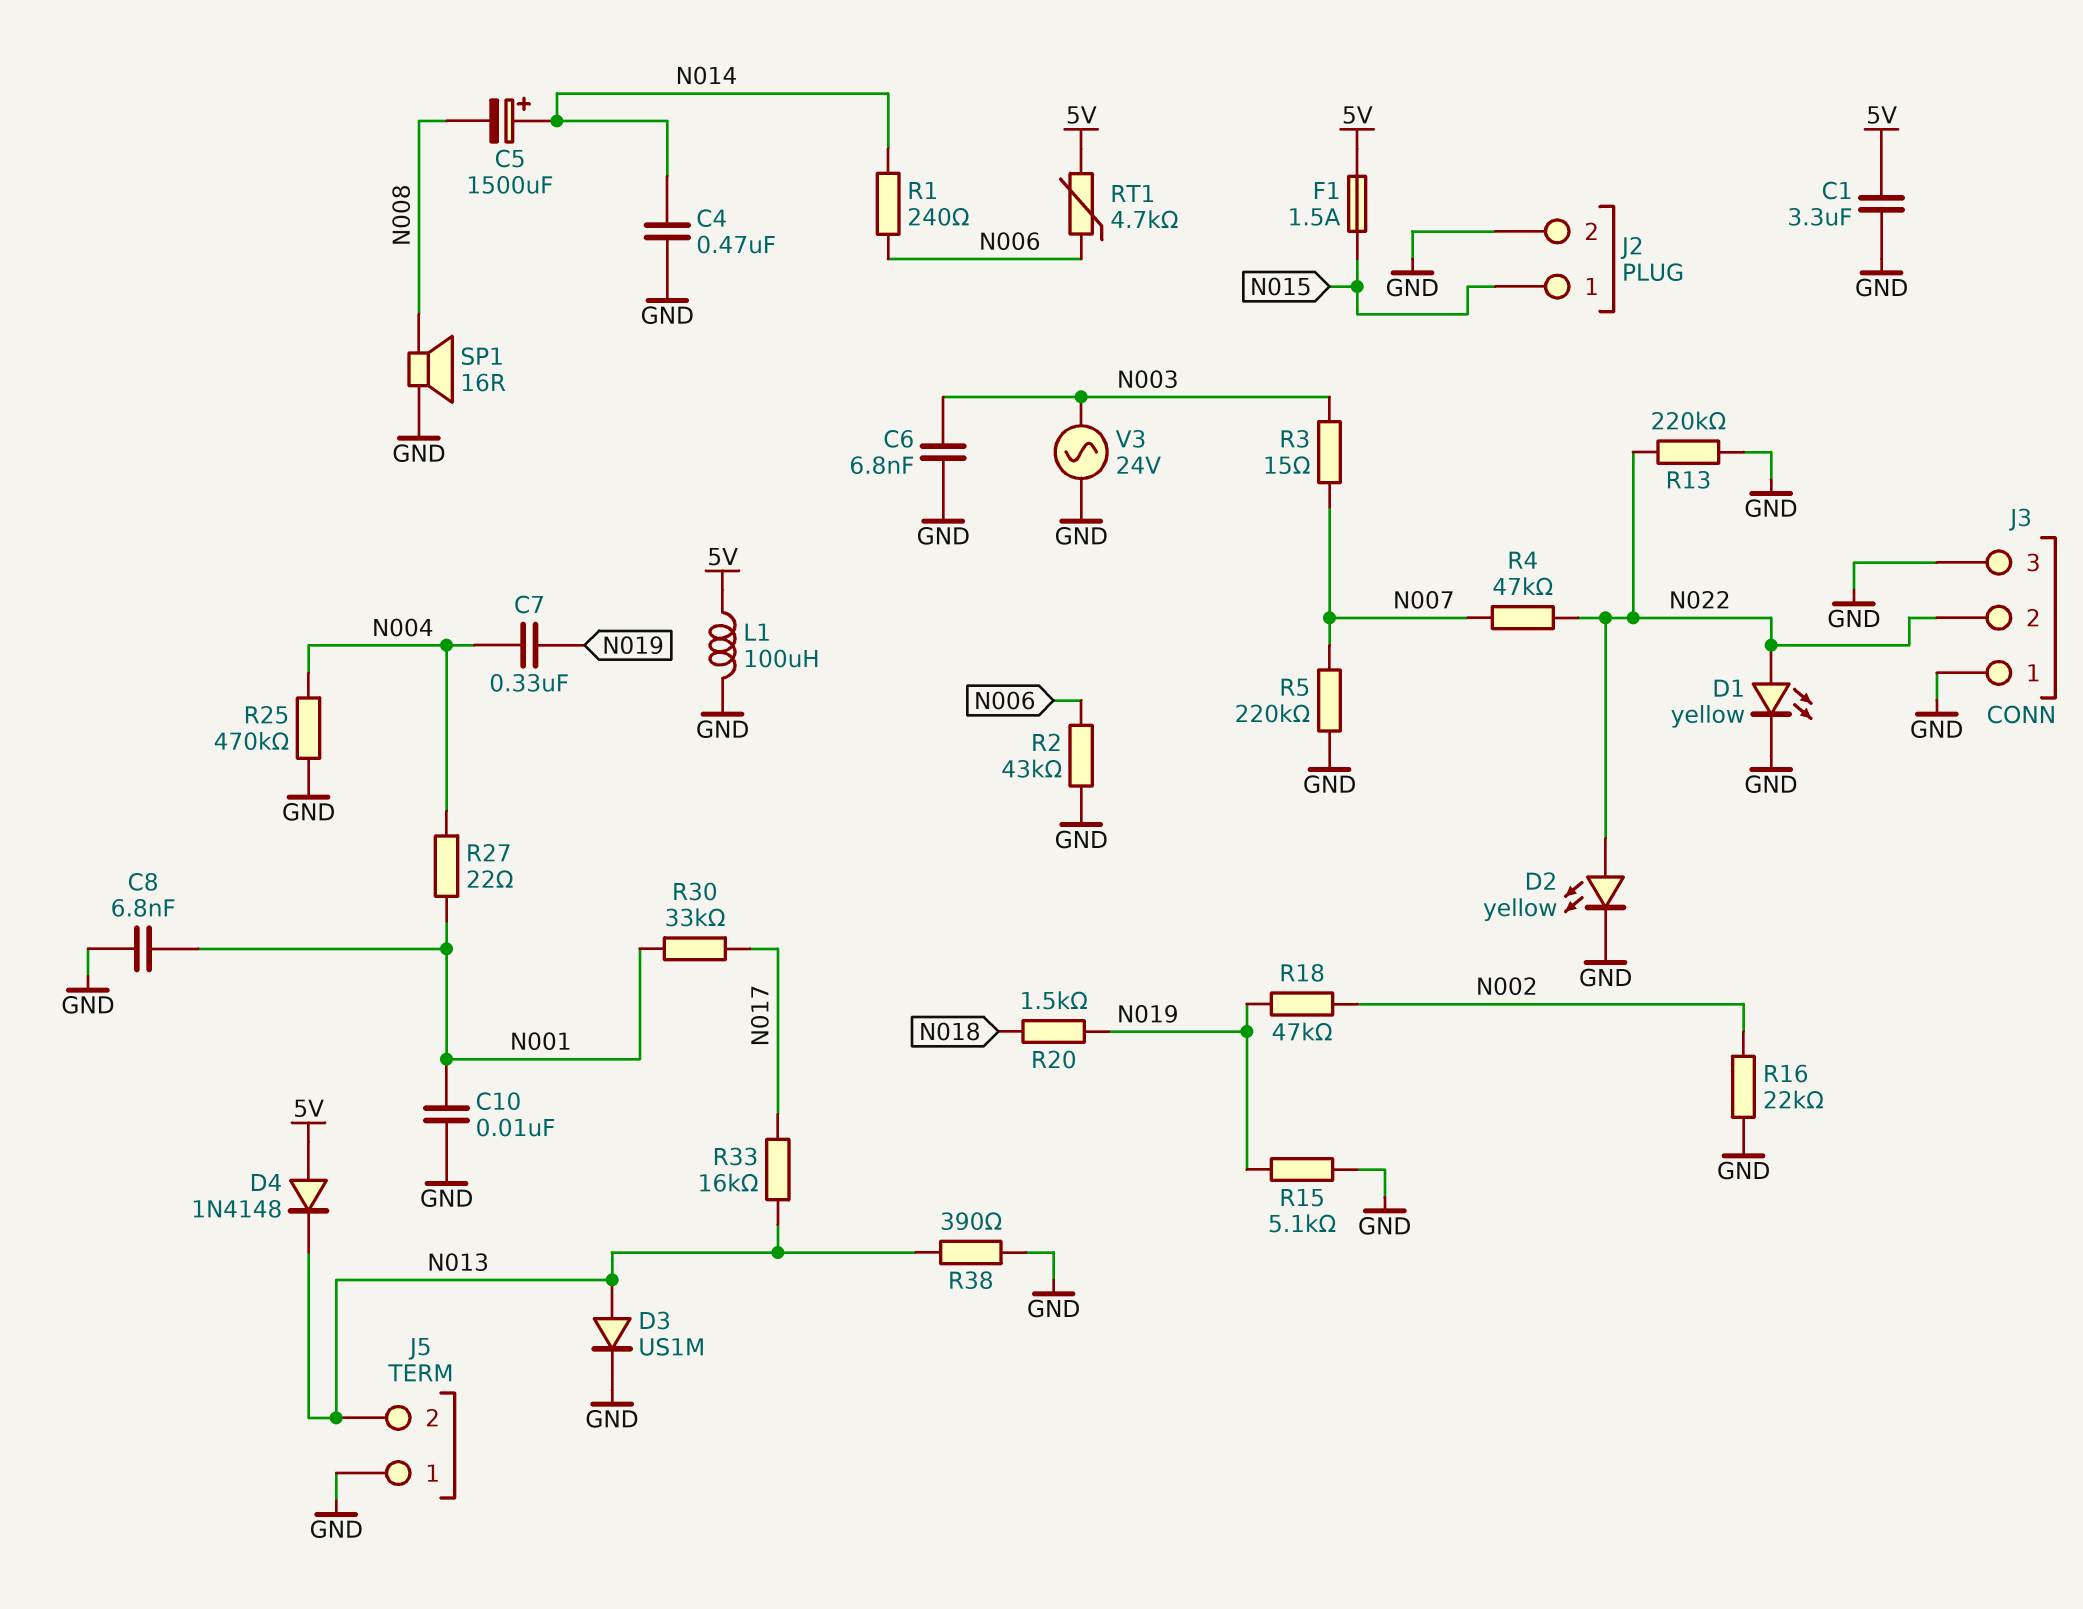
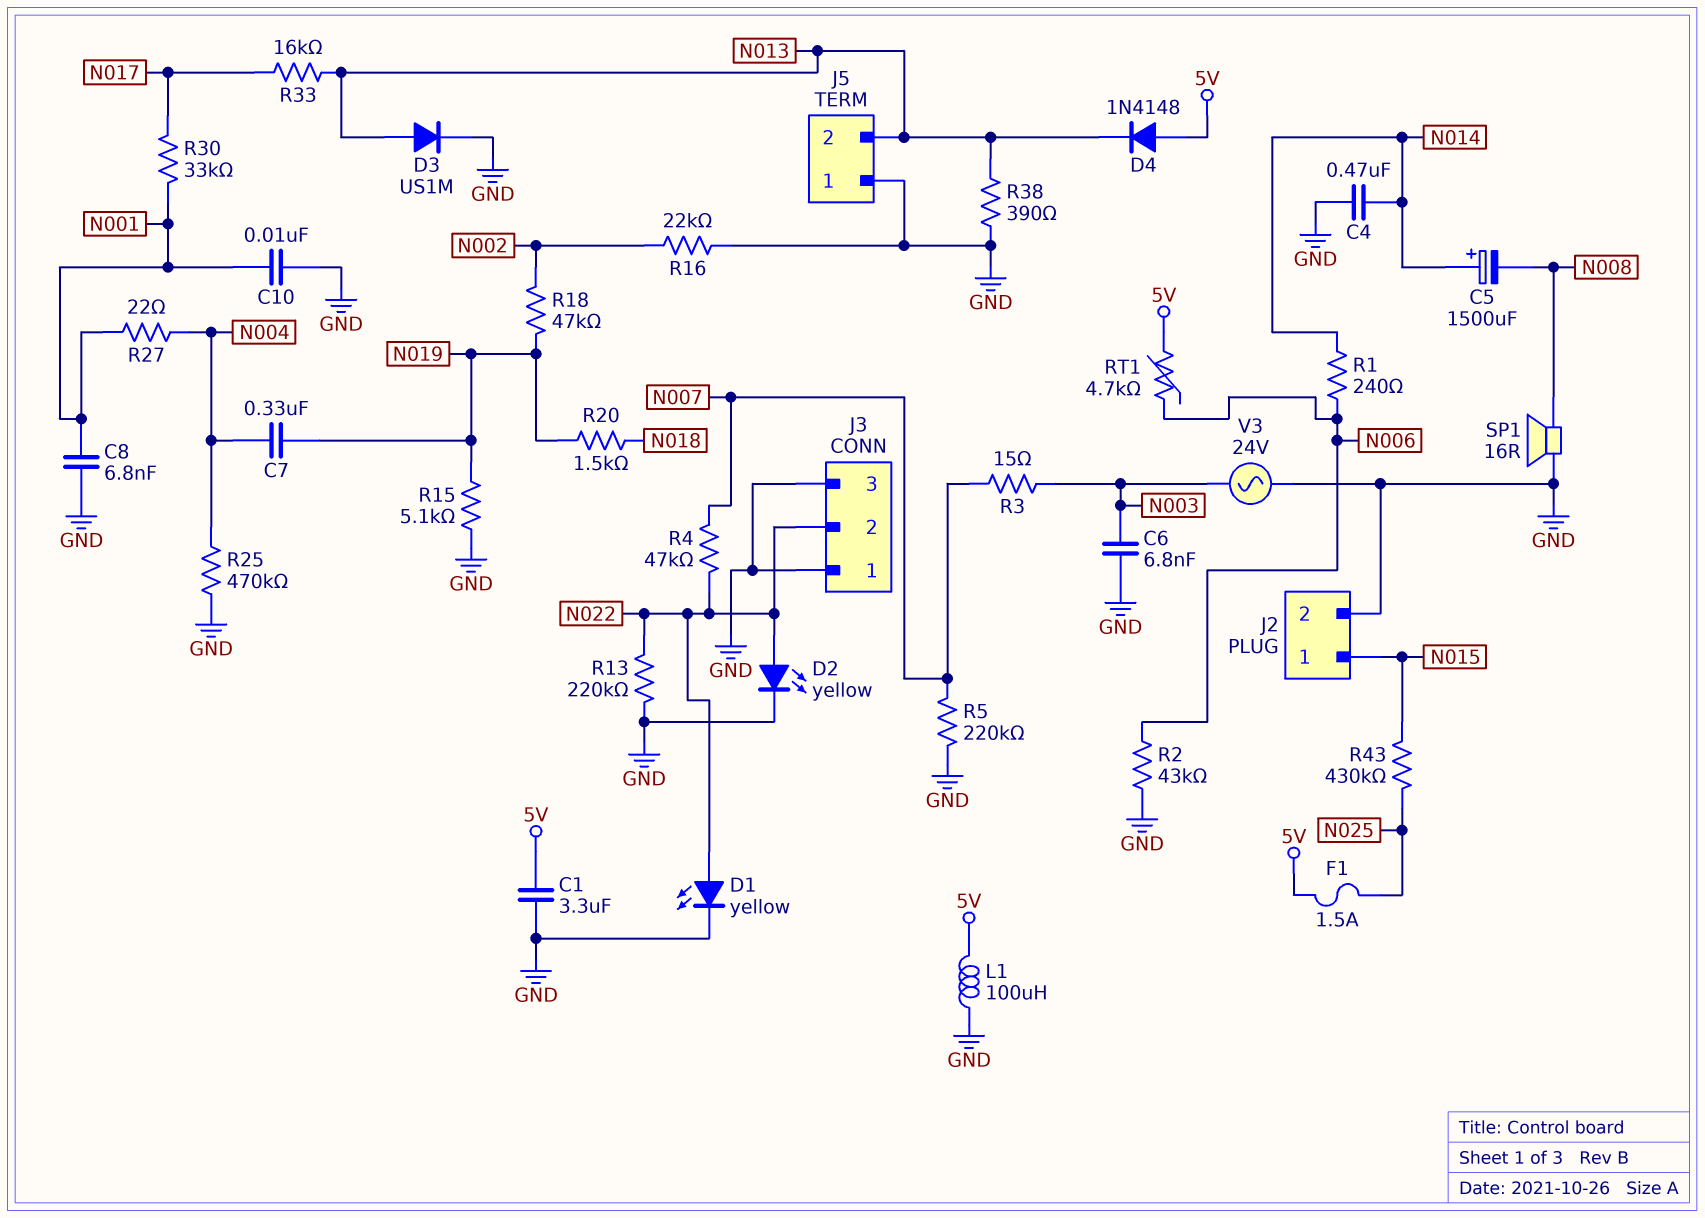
F1: 1.5A (5V, N015) -> 1.5A (5V, N025)
R43: none -> 430k (N015, N025)

